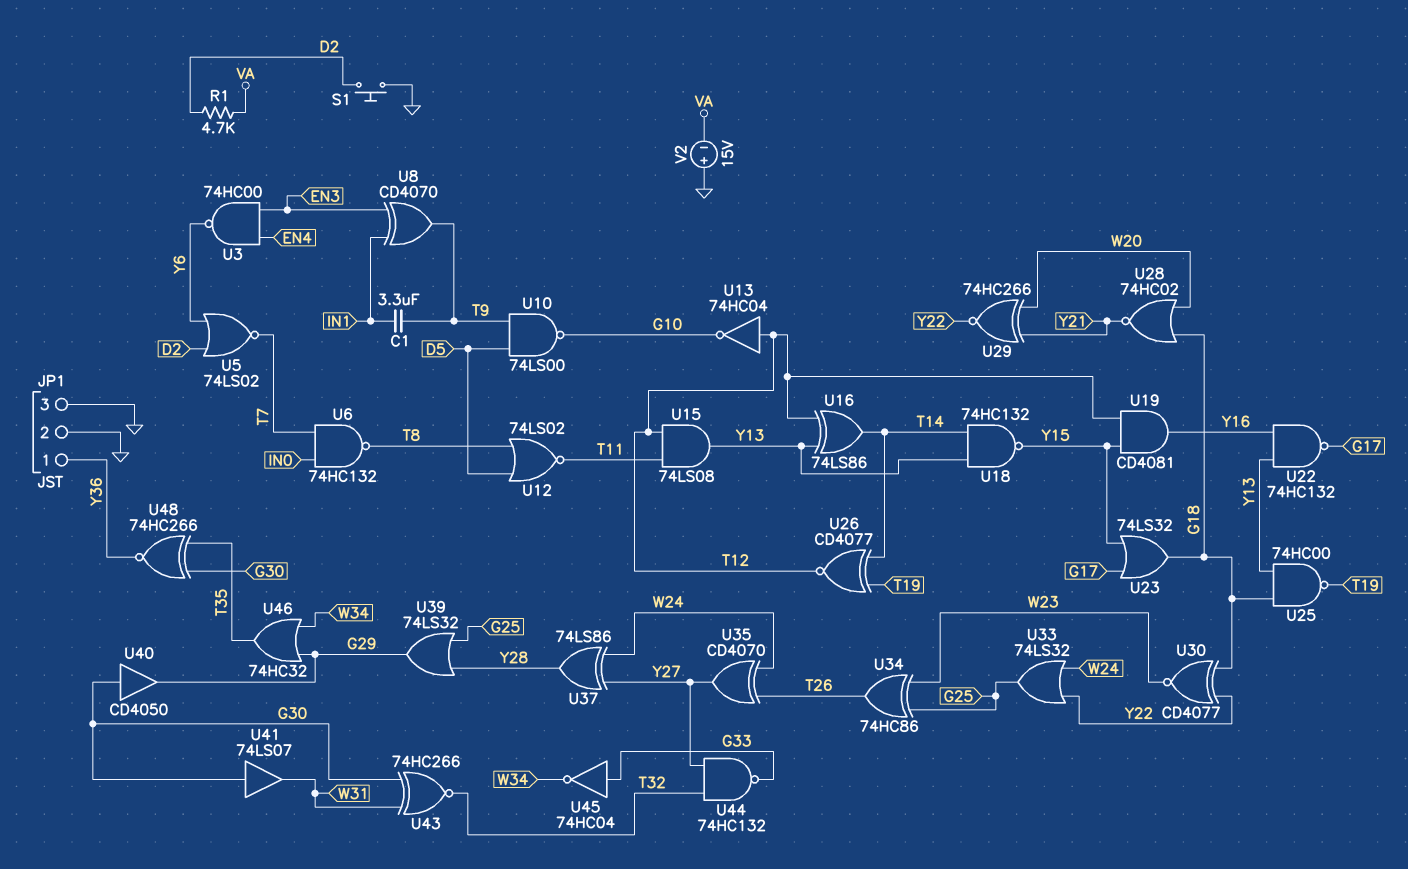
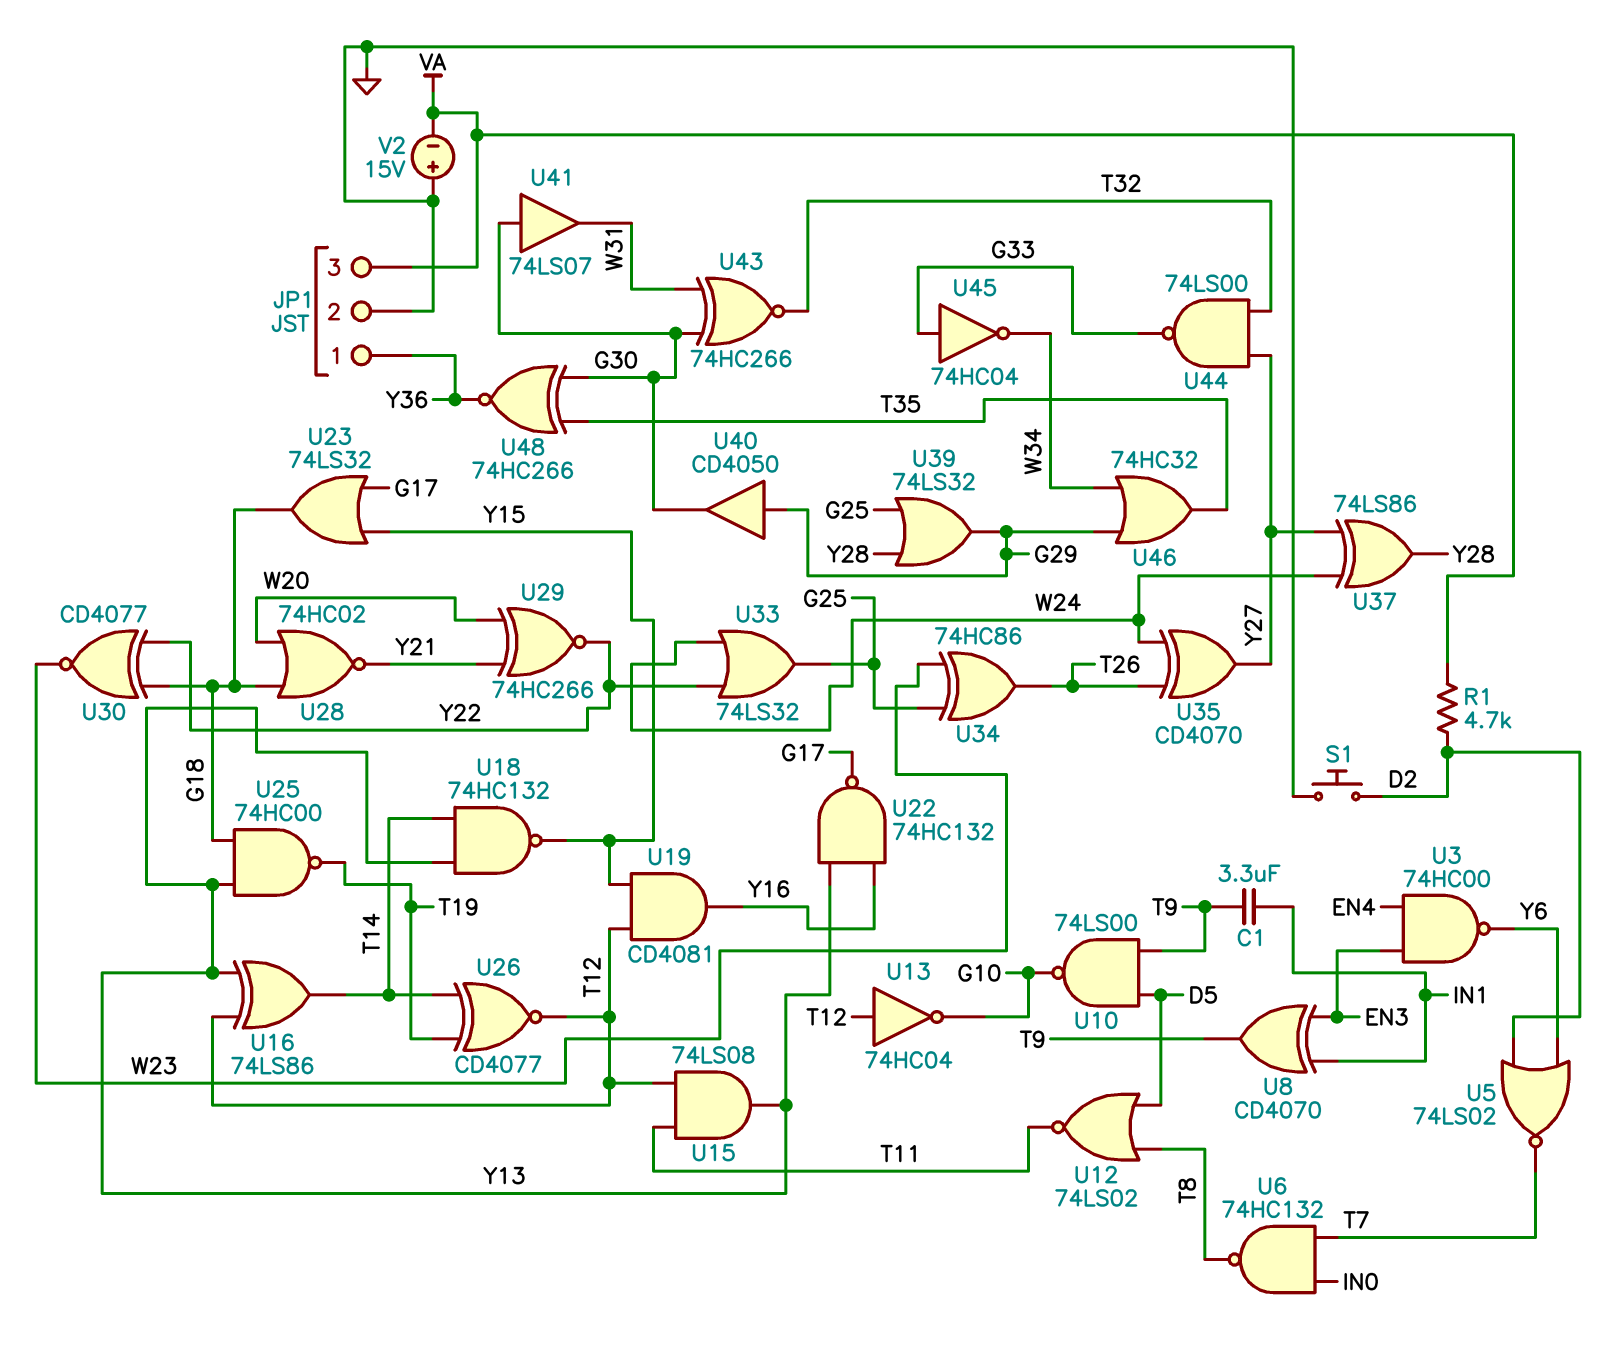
JP1 pin 3: GND -> VA
U40: buffer CD4050 (in G30, out G29) -> buffer CD4050 (in G29, out G30)
U44: NAND 74HC132 (in T32, in Y27, out G33) -> NAND 74LS00 (in T32, in Y27, out G33)

